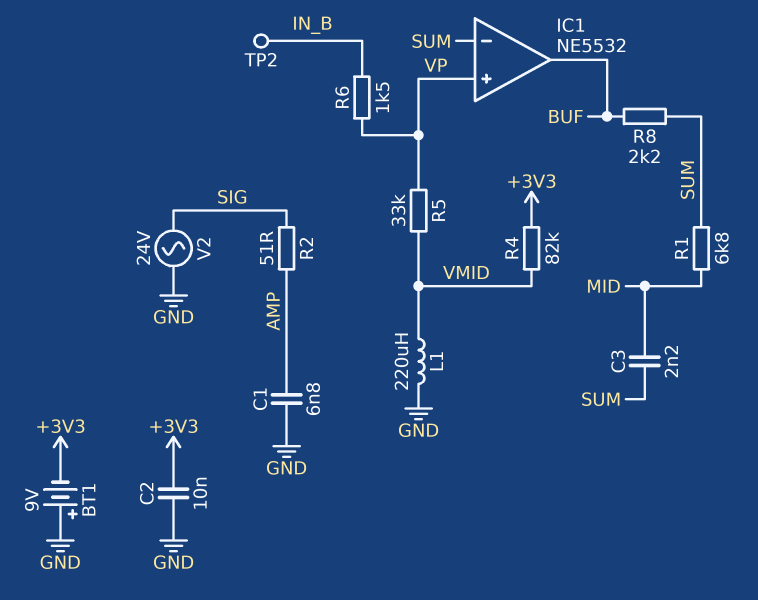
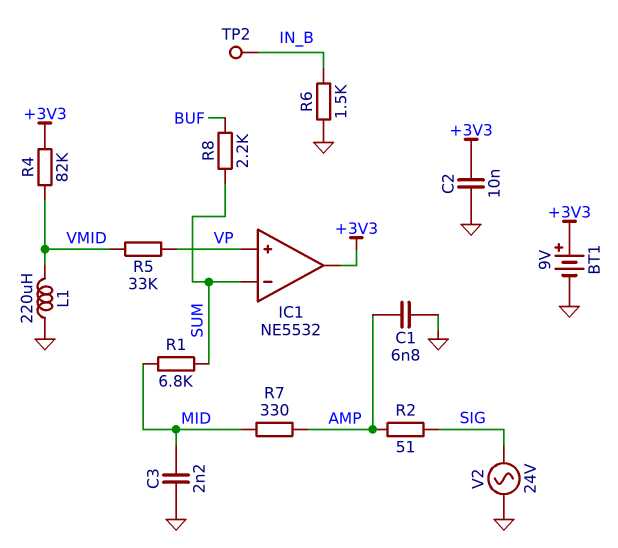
BT1: 9V (plus GND, minus +3V3) -> 9V (plus +3V3, minus GND)
C3: 2.2nF (MID, SUM) -> 2.2nF (GND, MID)
IC1 pin out: BUF -> +3V3
R6: 1.5k (IN_B, VP) -> 1.5k (GND, IN_B)
R7: none -> 330 (AMP, MID)

